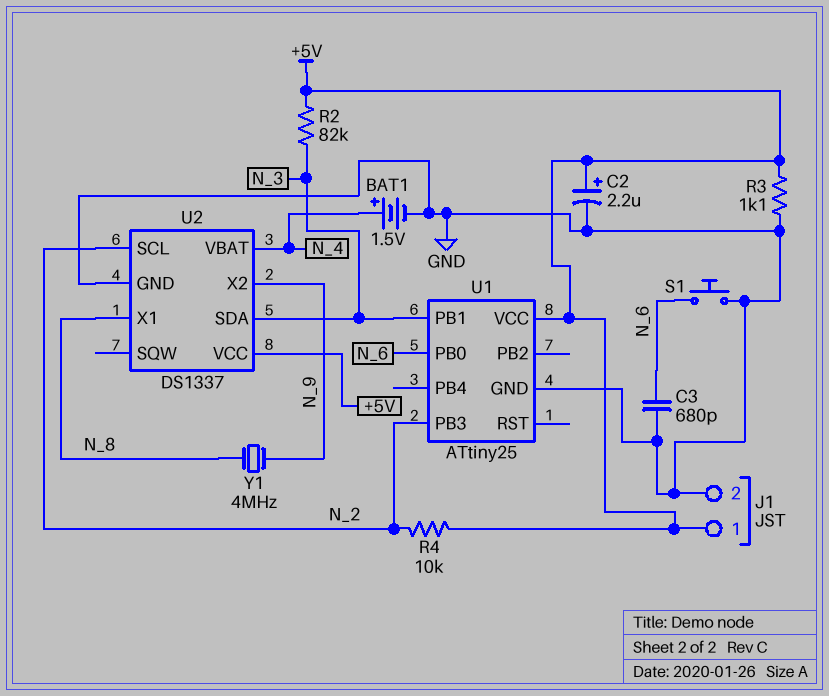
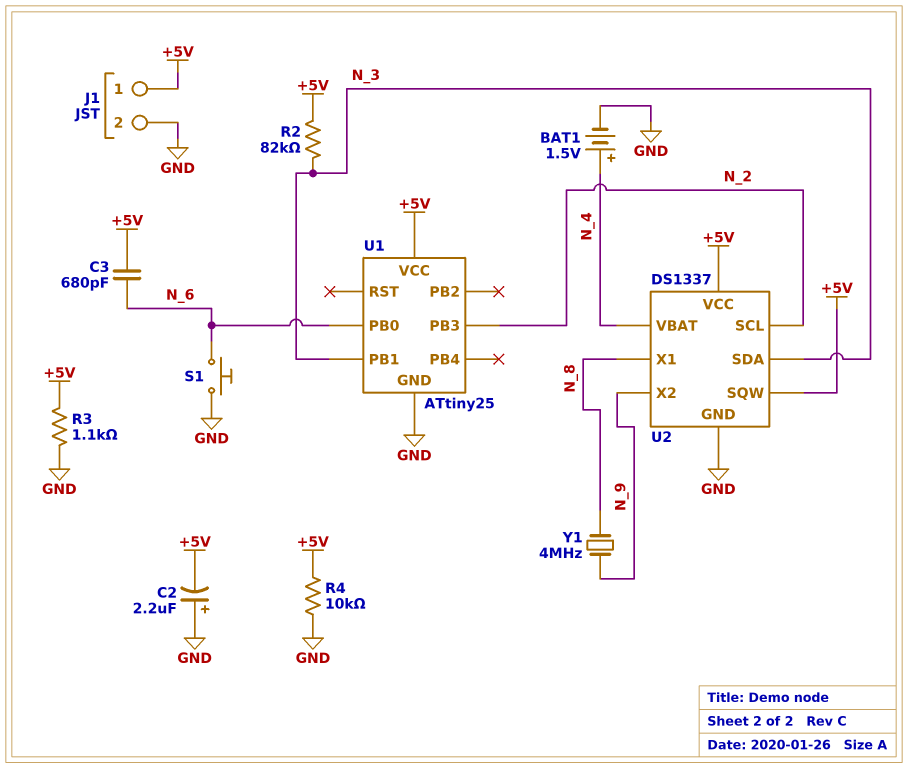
C2: 2.2uF (plus +5V, minus GND) -> 2.2uF (plus GND, minus +5V)
C3: 680pF (GND, N_6) -> 680pF (+5V, N_6)
R4: 10k (+5V, N_2) -> 10k (+5V, GND)
U2 pin SQW: none -> +5V

